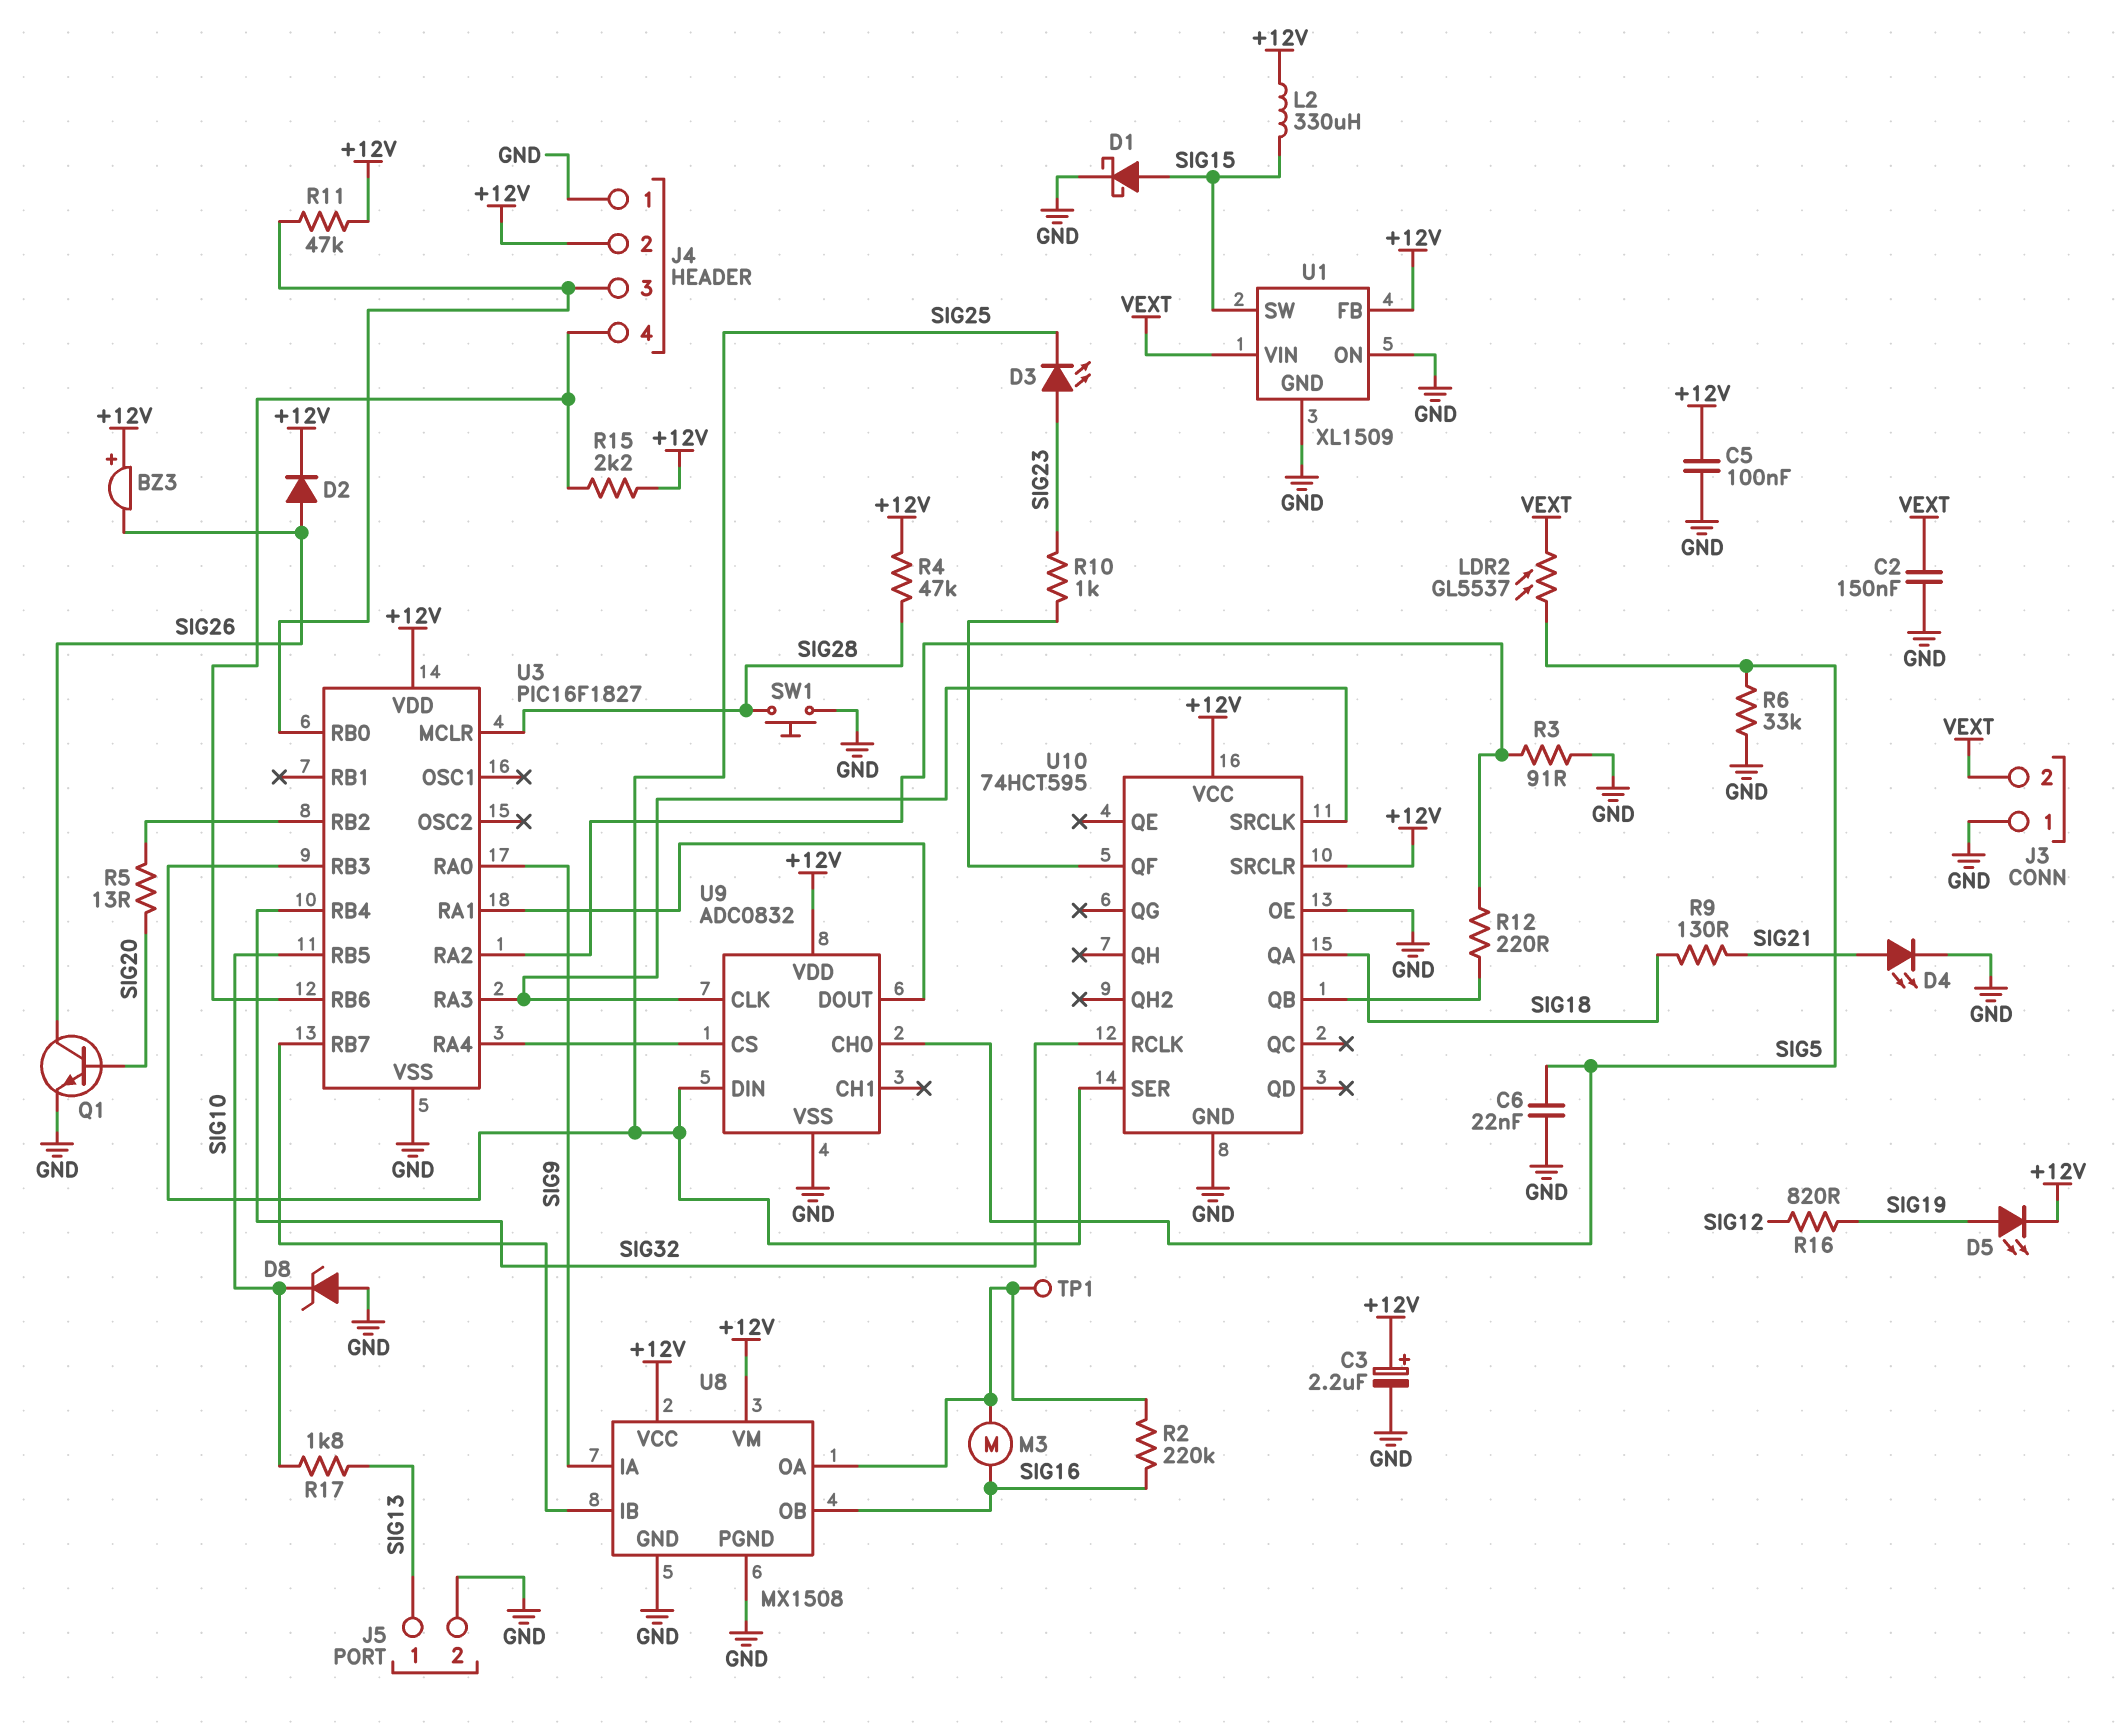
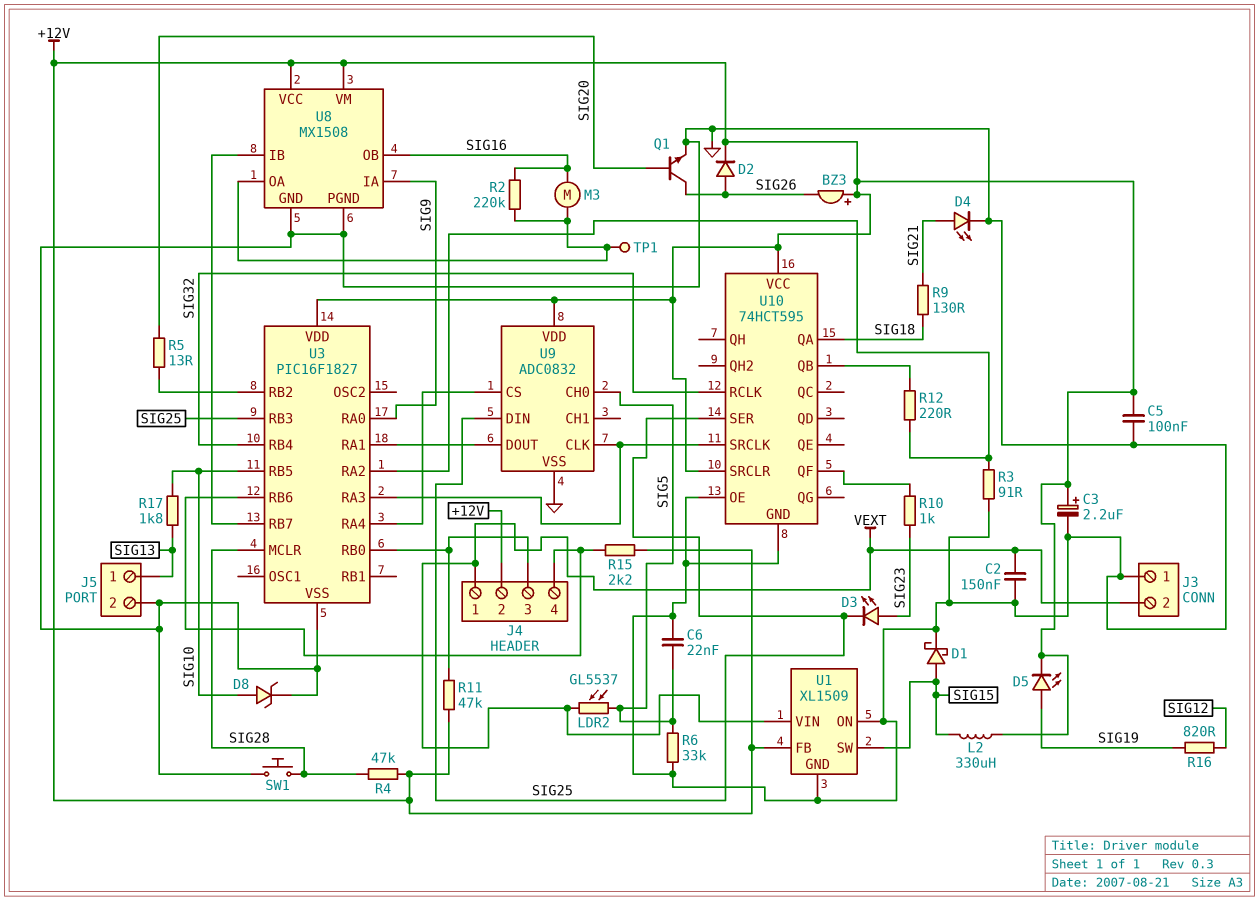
D8: zener (A GND, K SIG10) -> zener (A SIG10, K GND)
J4 pin 1: GND -> VEXT

